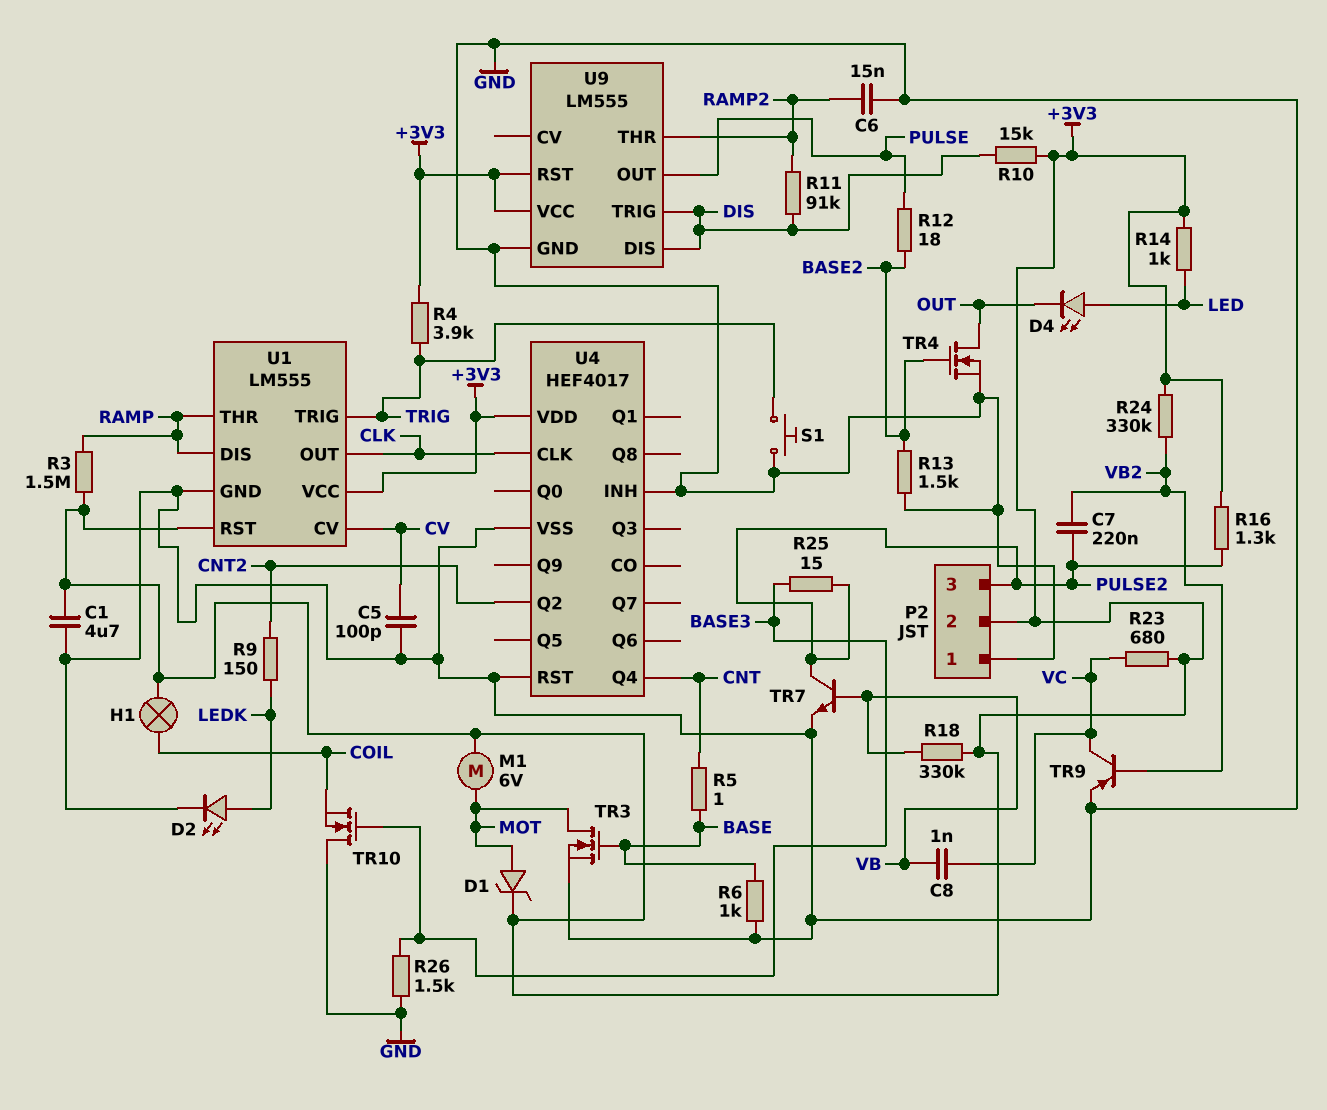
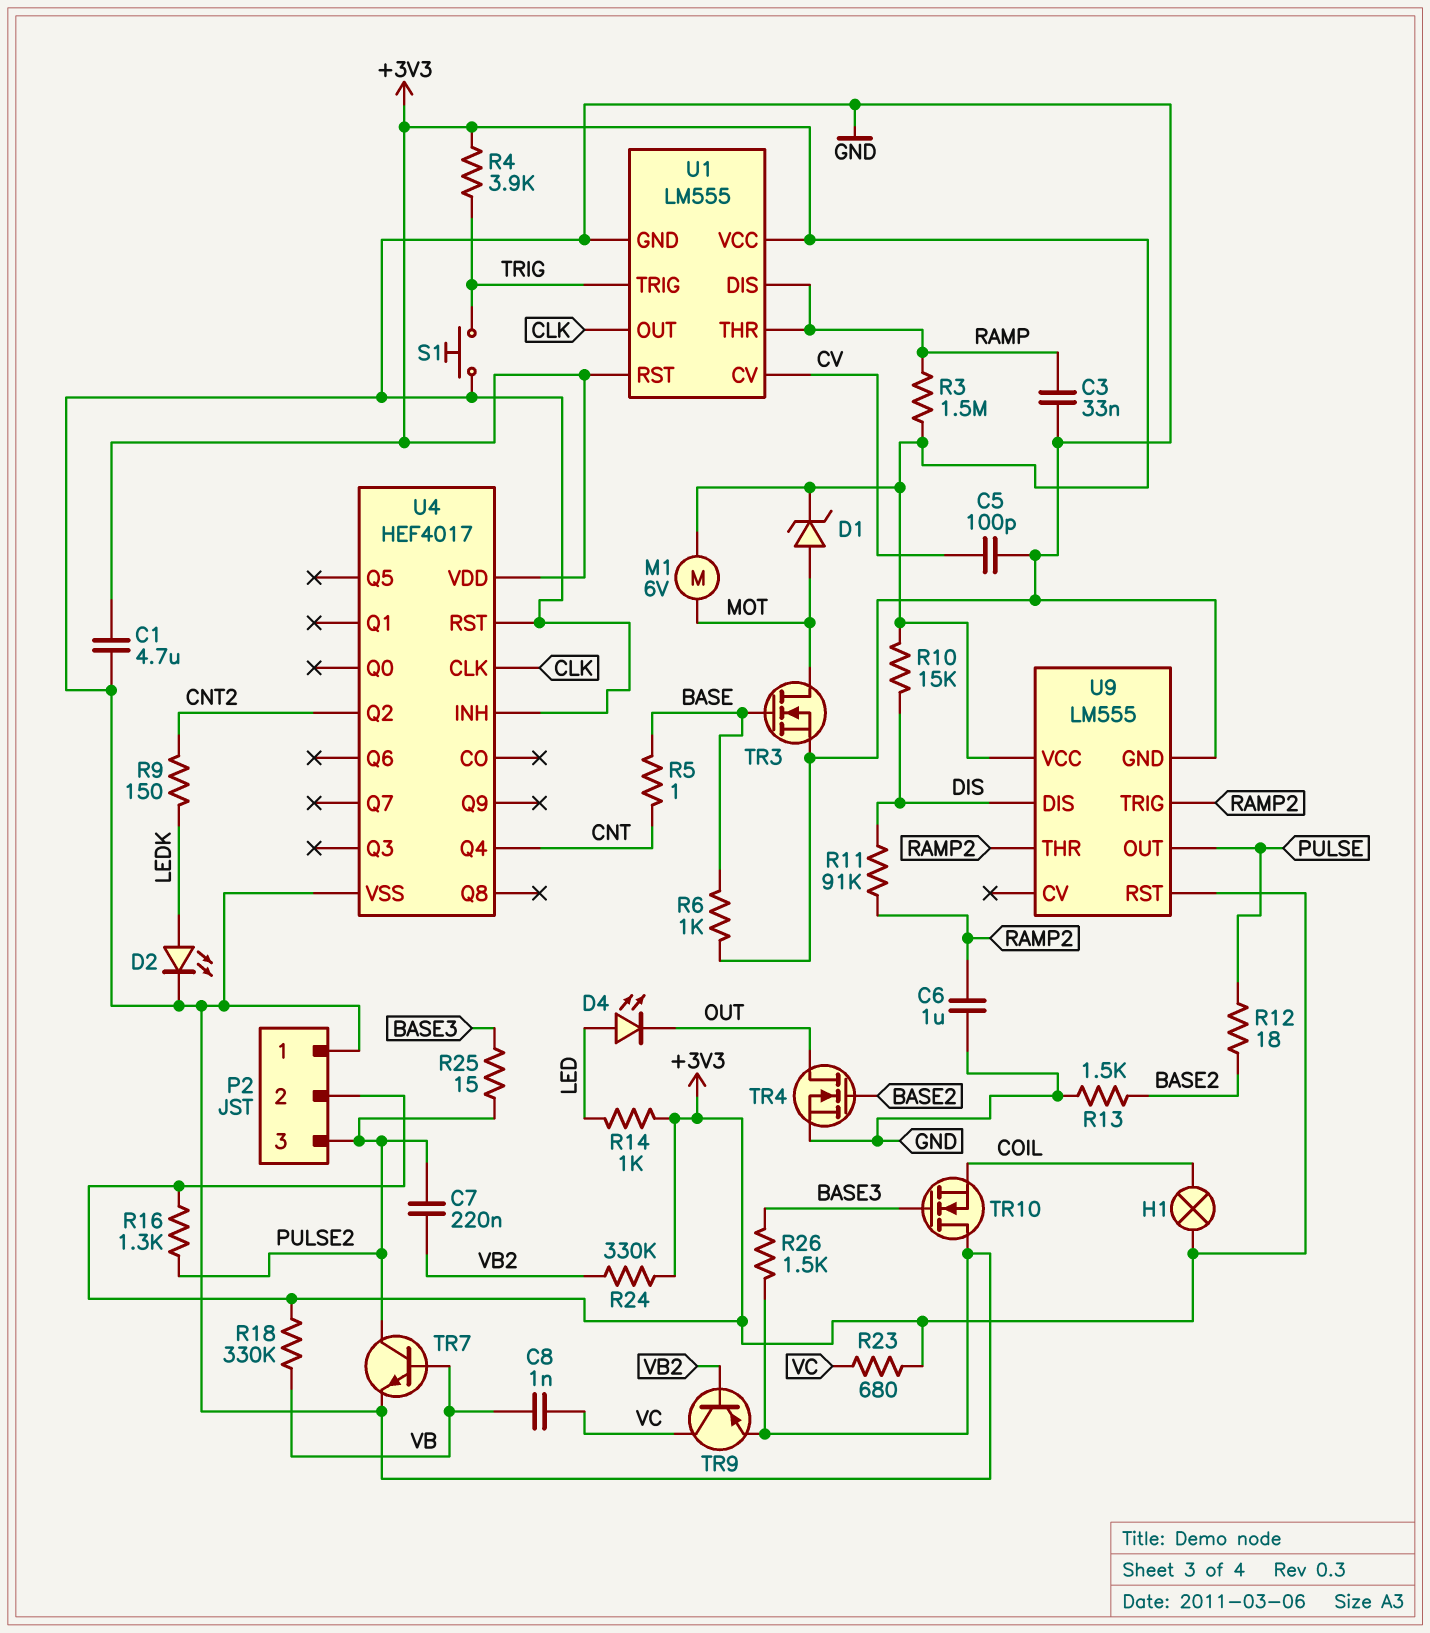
C3: none -> 33nF (GND, RAMP)
C6: 15nF (GND, RAMP2) -> 1uF (GND, RAMP2)
U9 pin TRIG: DIS -> RAMP2

